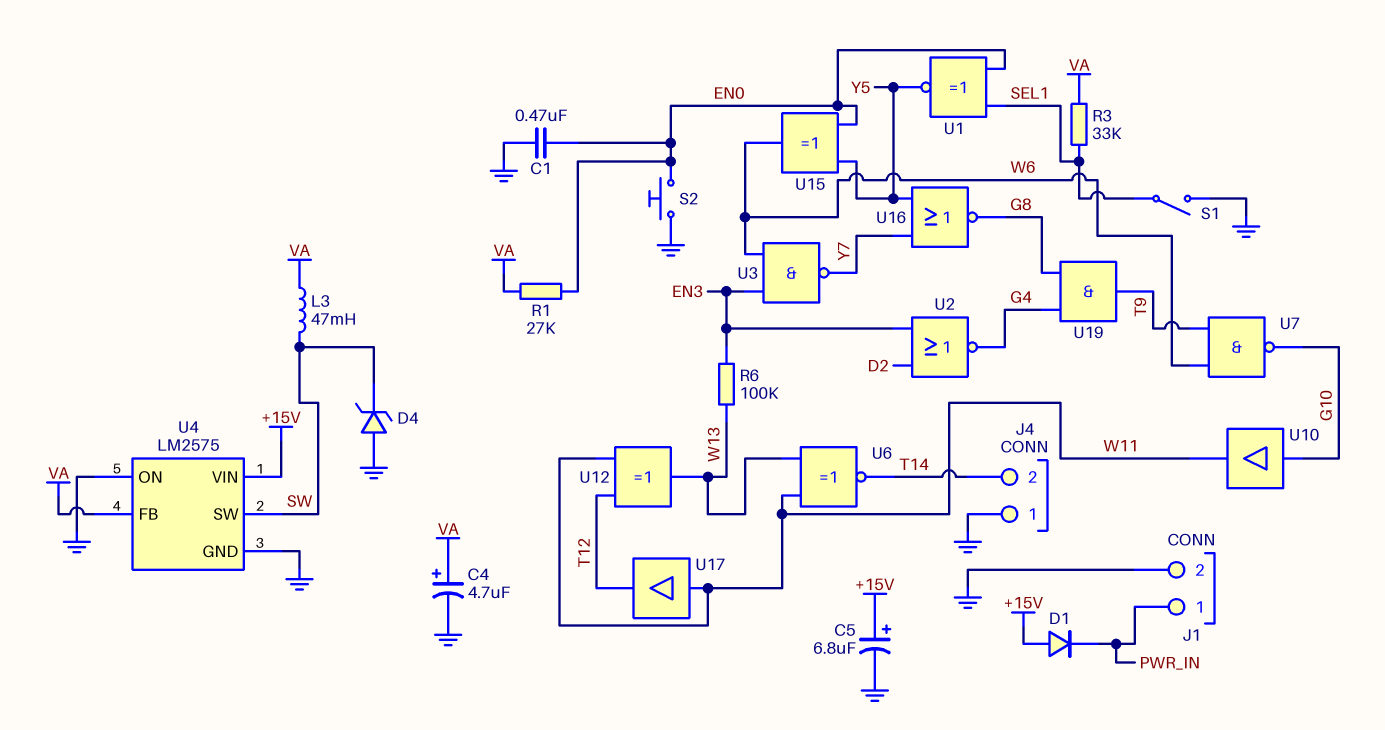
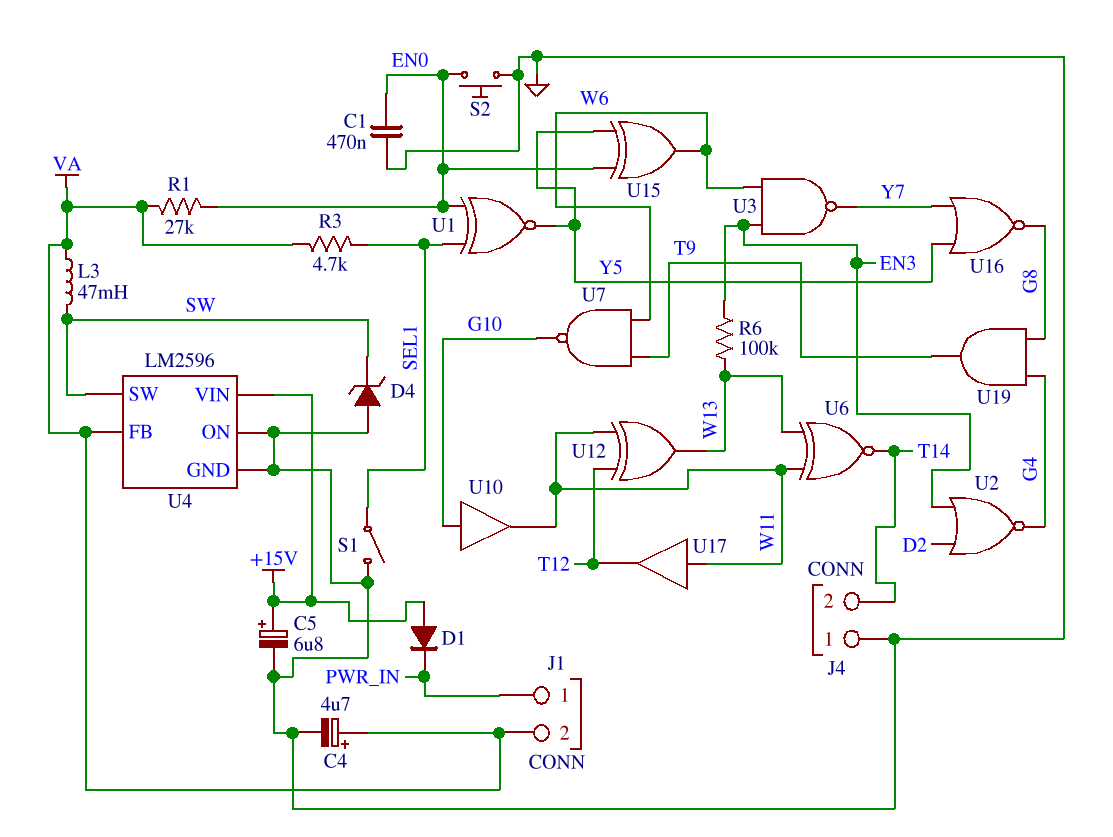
J1 pin 2: GND -> VA
R3: 33k (SEL1, VA) -> 4.7k (SEL1, VA)
U4: LM2575 -> LM2596

